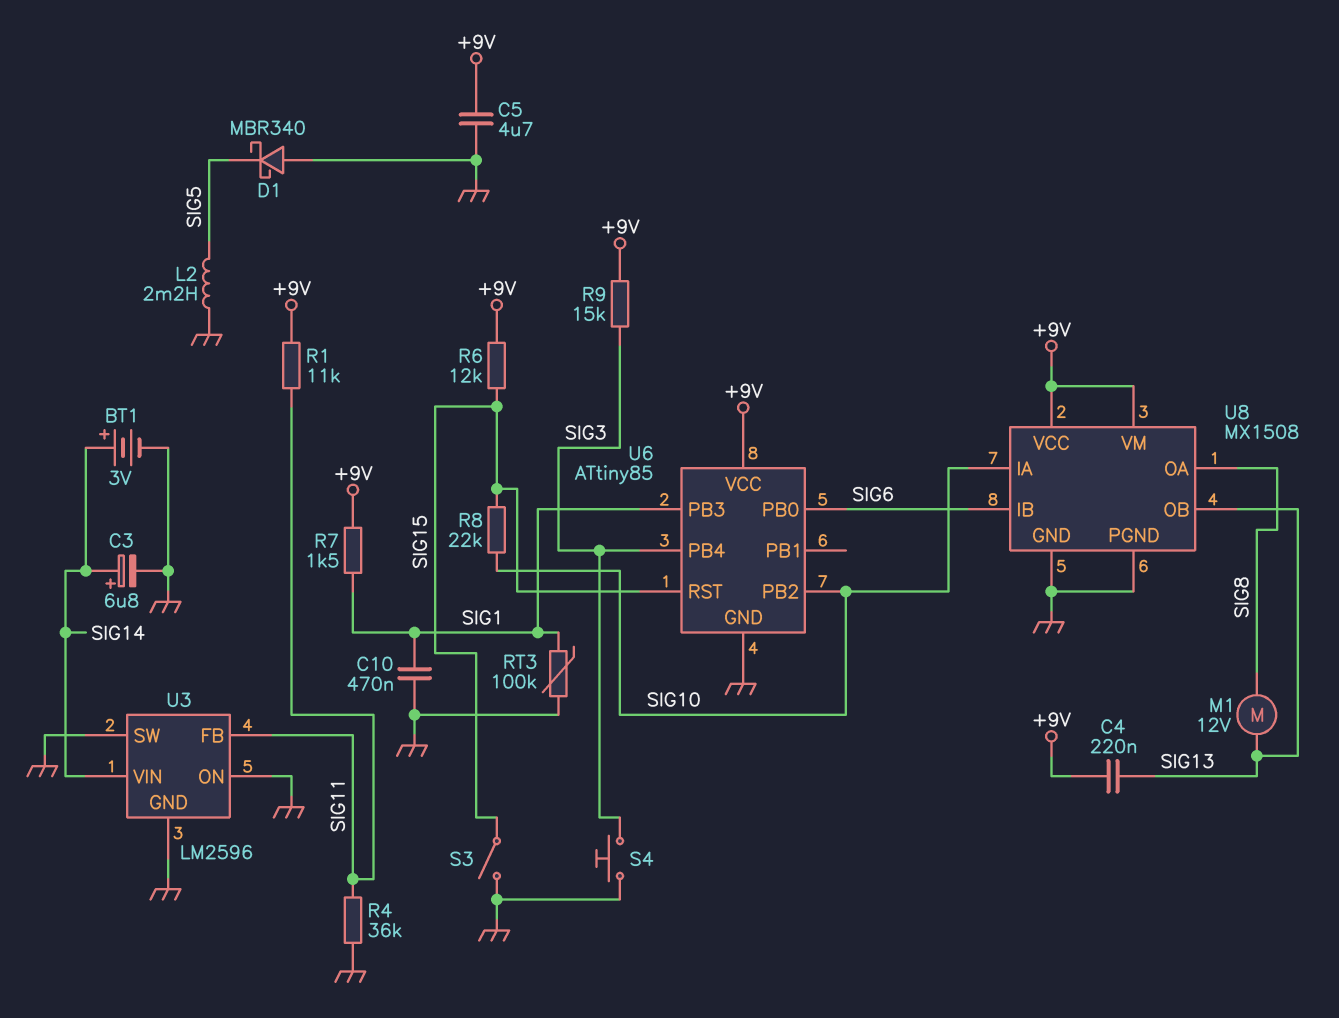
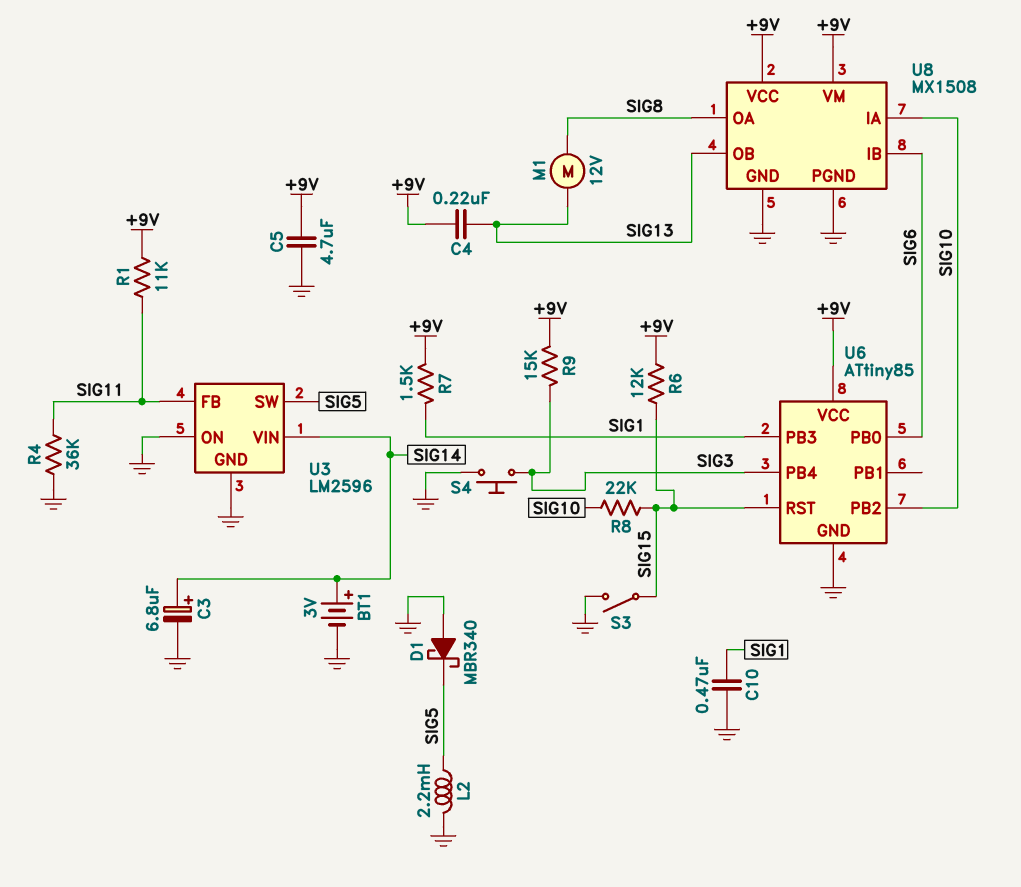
RT3: 100k (GND, SIG1) -> none
U3 pin SW: GND -> SIG5

